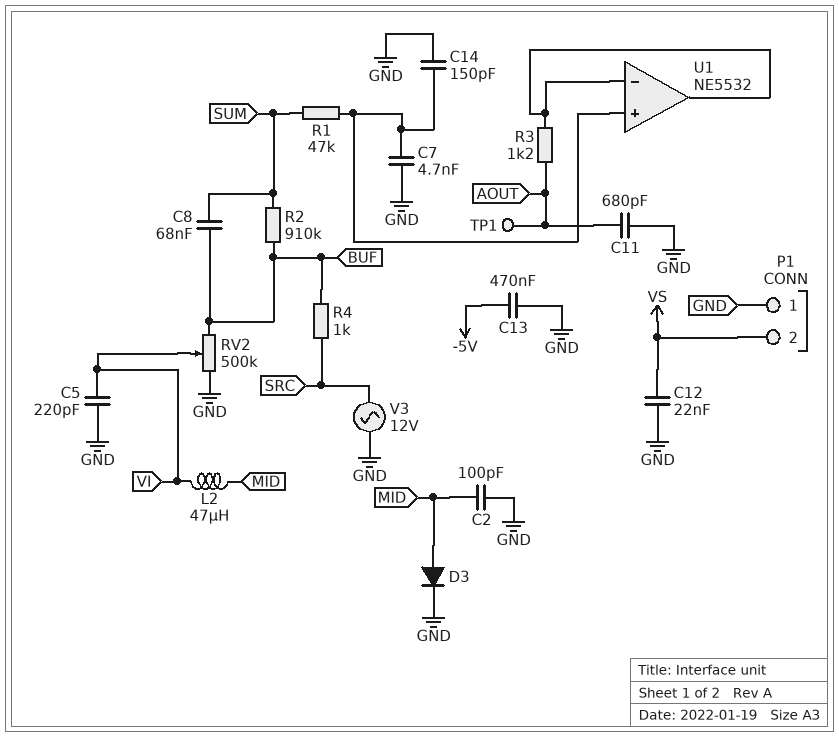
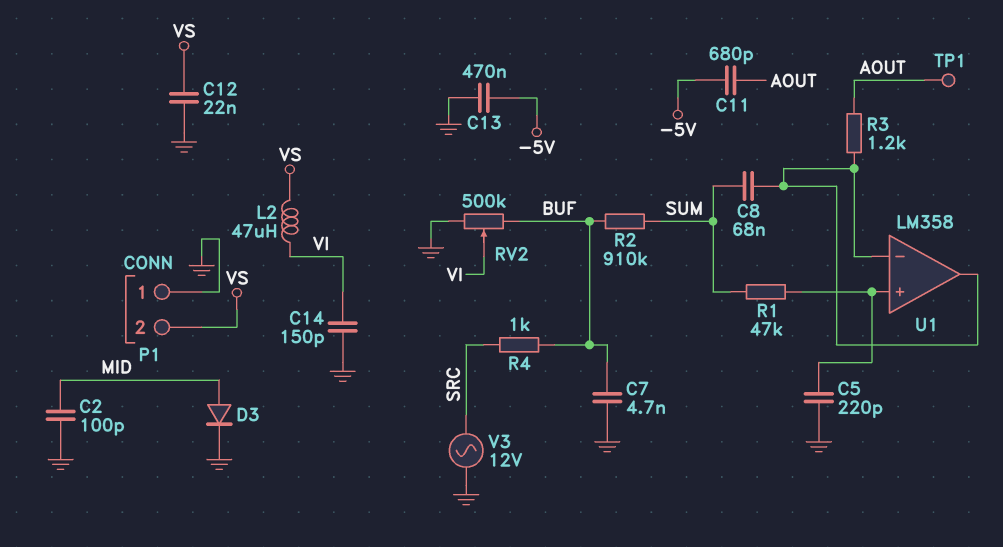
C5: 220pF (GND, VI) -> 220pF (GND, U1/in+)
C7: 4.7nF (GND, U1/in+) -> 4.7nF (BUF, GND)
C8: 68nF (BUF, SUM) -> 68nF (SUM, U1/in-)
C11: 680pF (AOUT, GND) -> 680pF (-5V, AOUT)
C14: 150pF (GND, U1/in+) -> 150pF (GND, VI)
L2: 47uH (MID, VI) -> 47uH (VI, VS)
U1: NE5532 -> LM358

